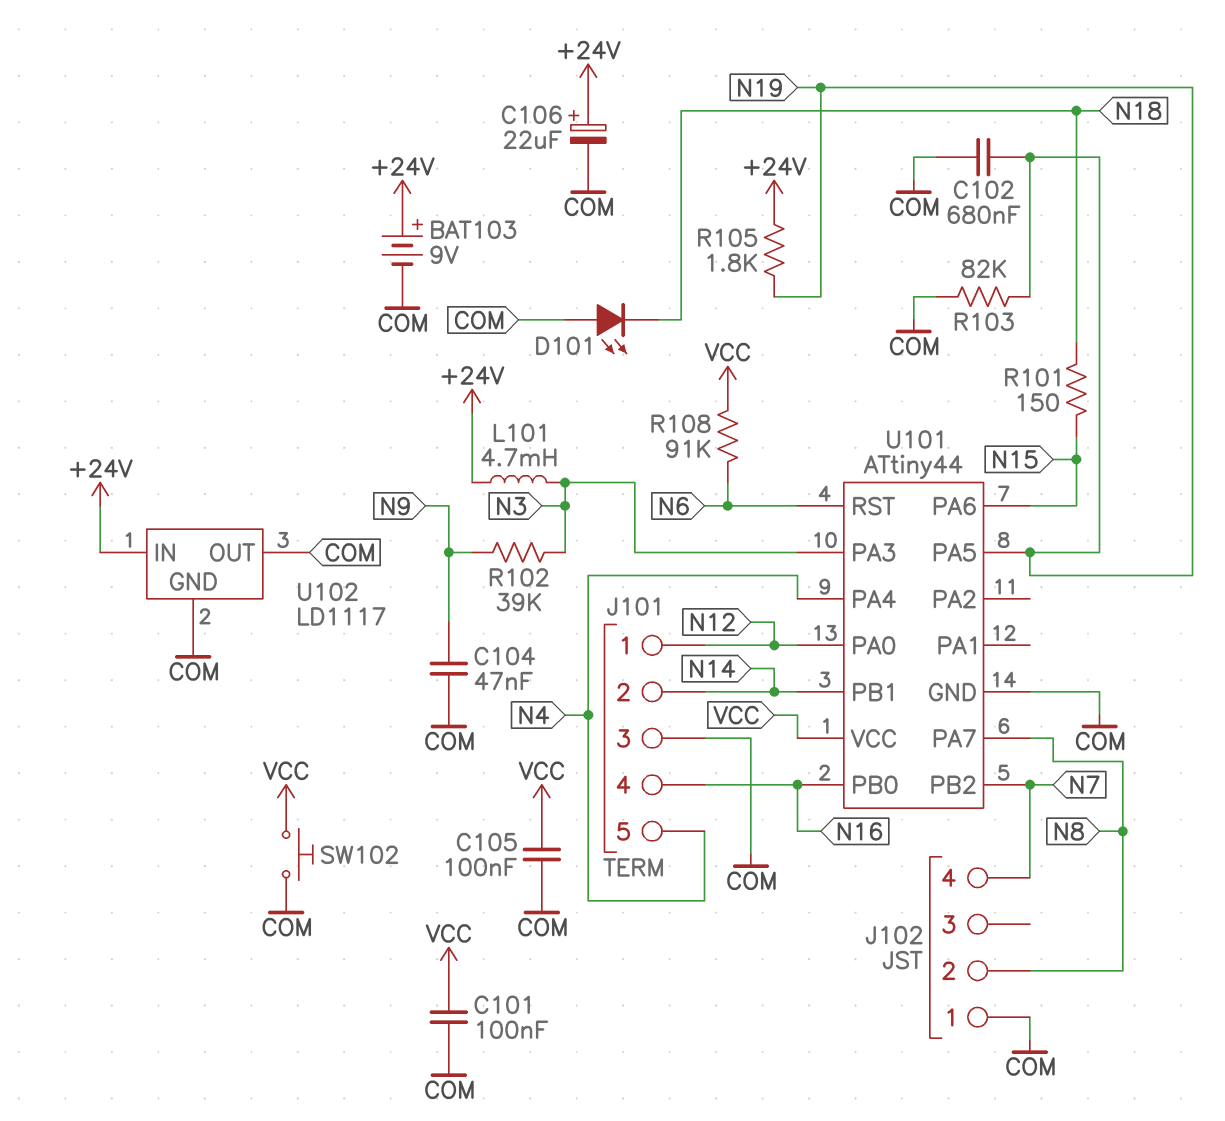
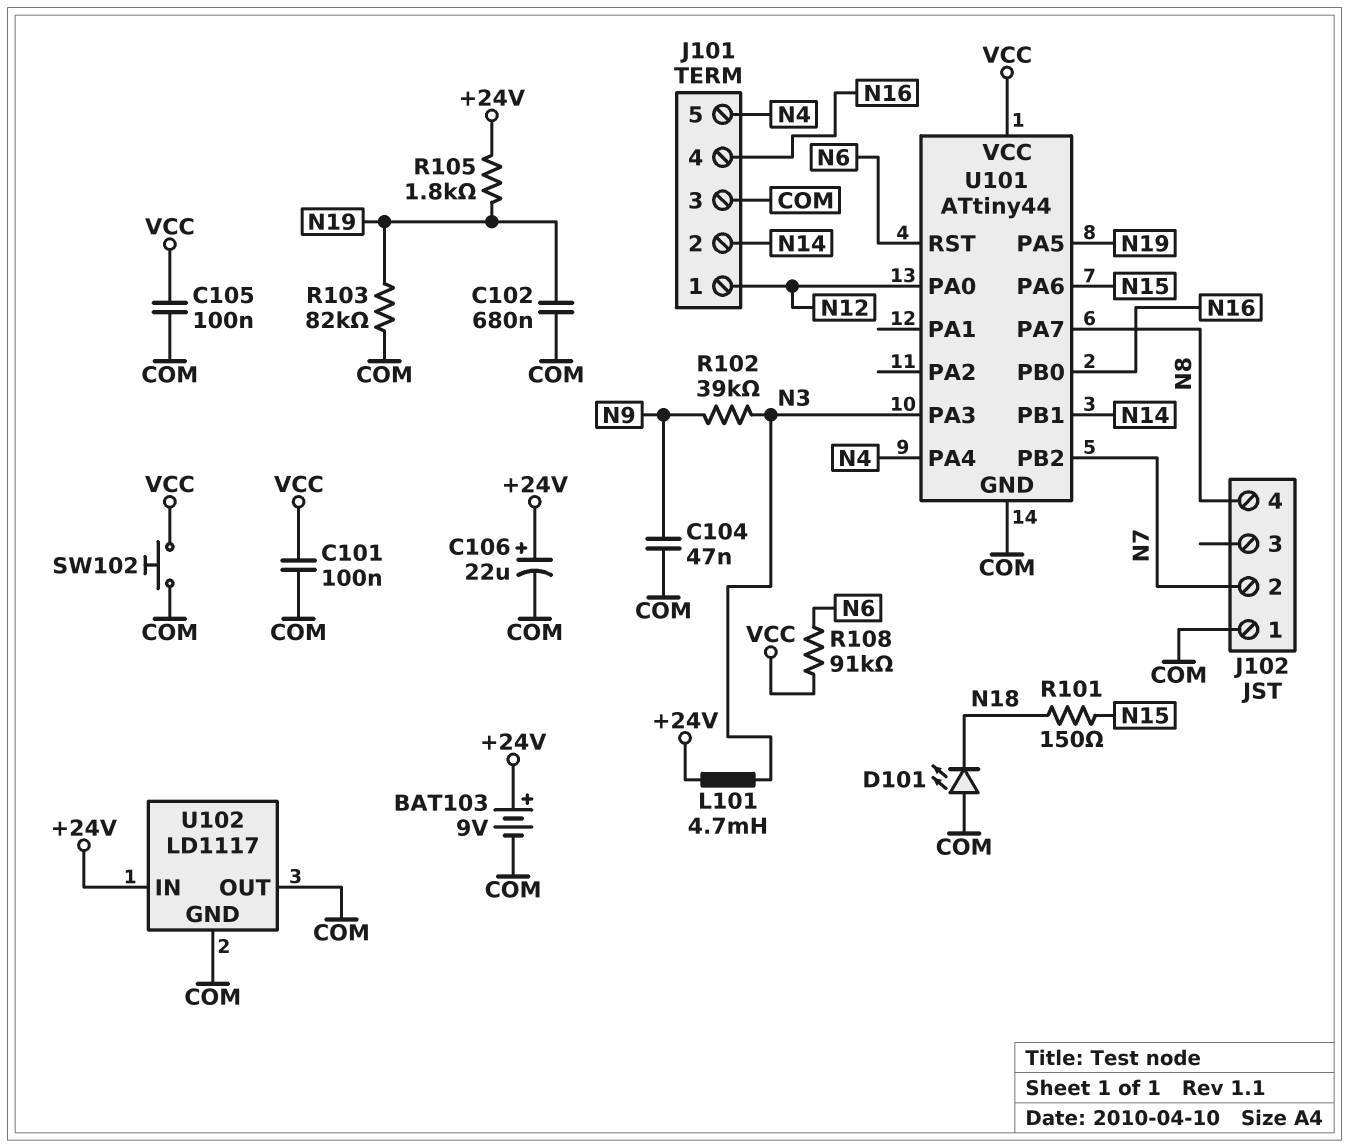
J102 pin 2: N8 -> N7
J102 pin 4: N7 -> N8

